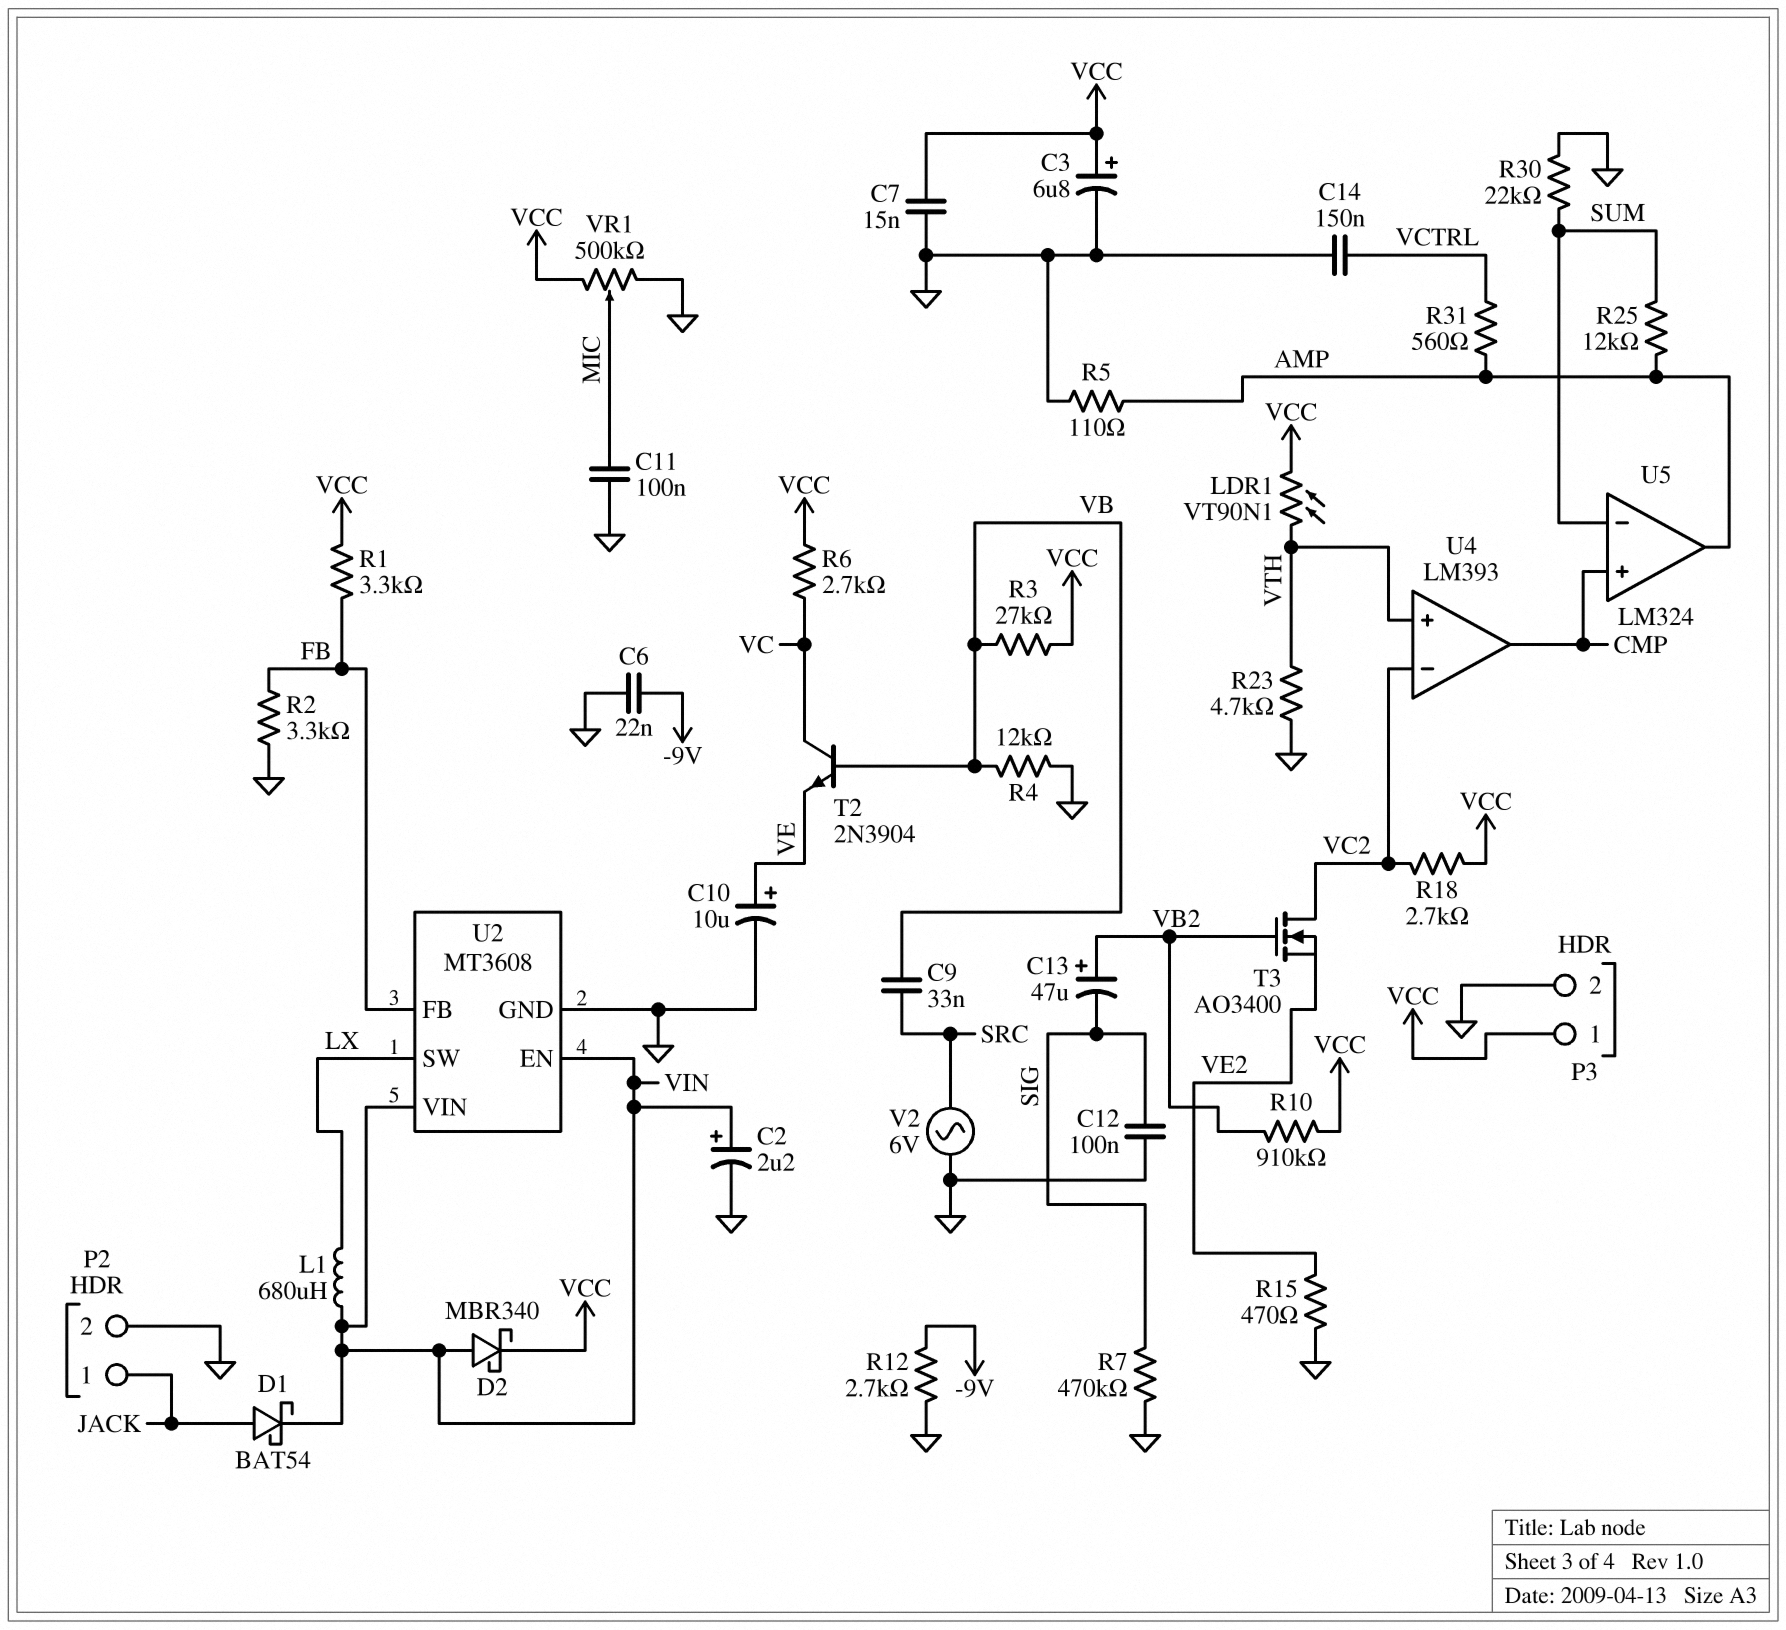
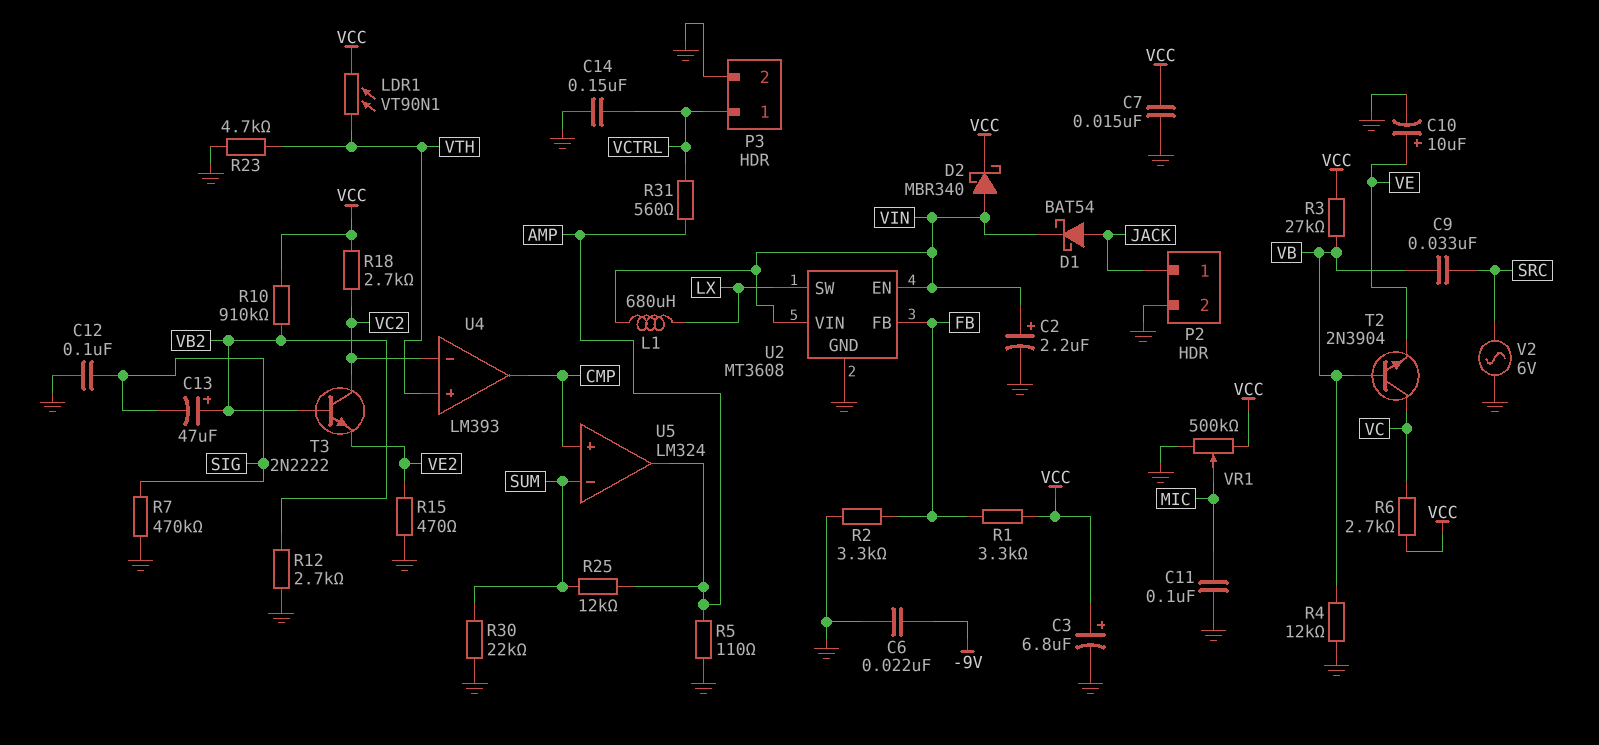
P3 pin 1: VCC -> VCTRL
R12: 2.7k (-9V, GND) -> 2.7k (GND, VB2)
T3: NMOS AO3400 (G VB2, D VC2, S VE2) -> NPN 2N2222 (B VB2, C VC2, E VE2)

